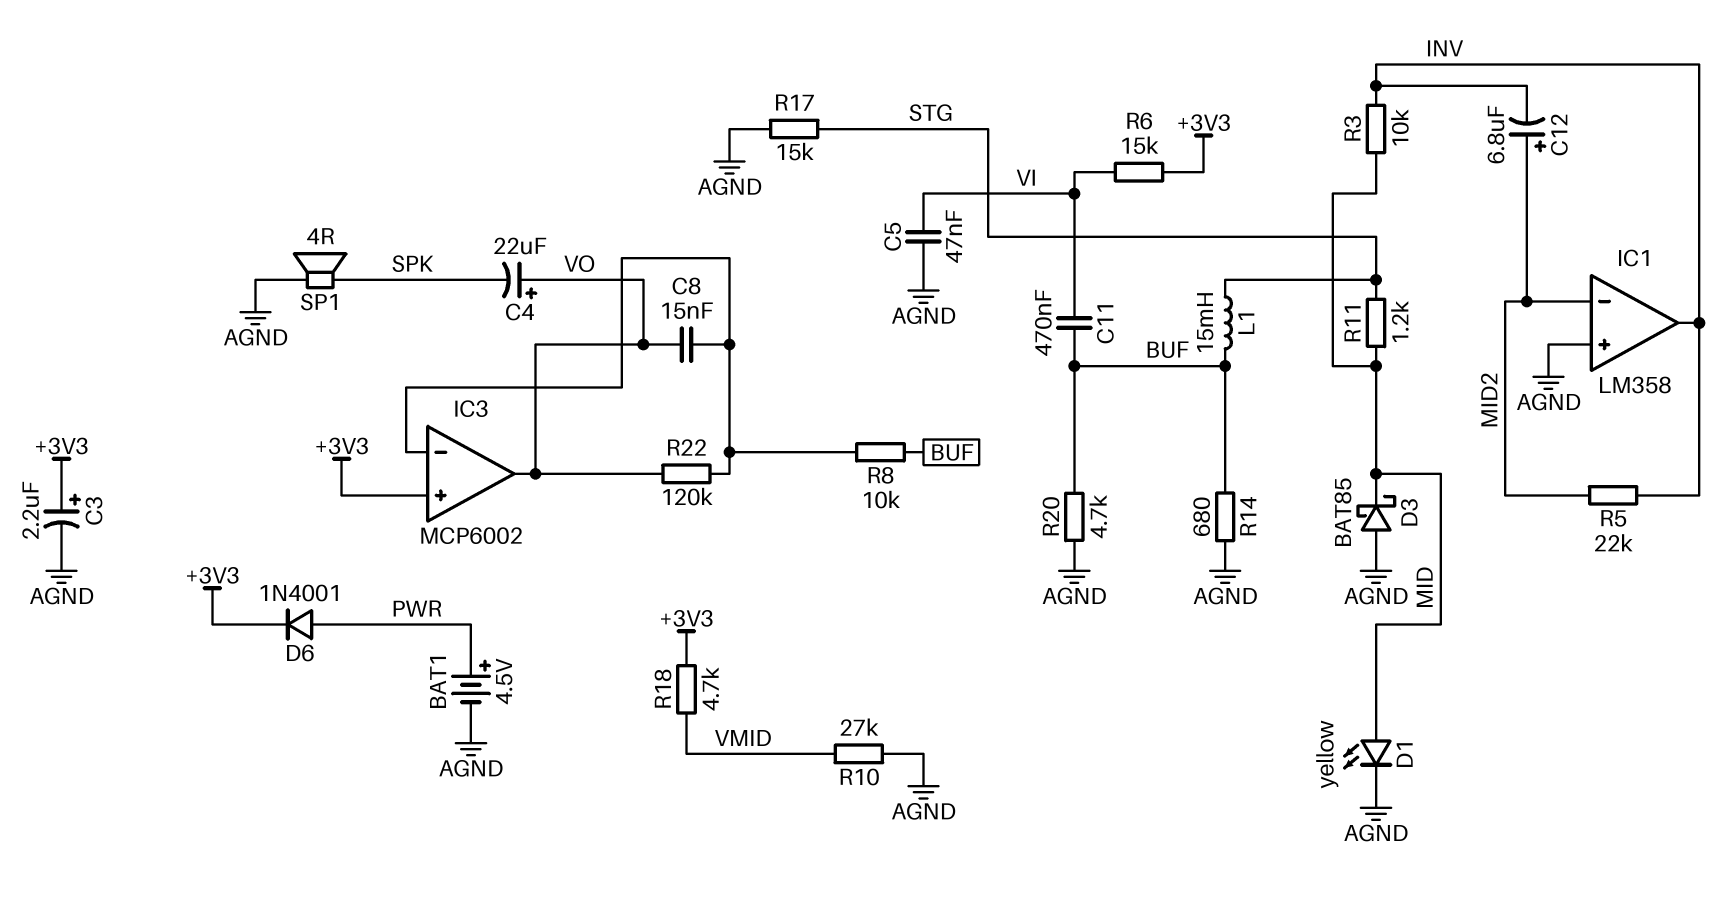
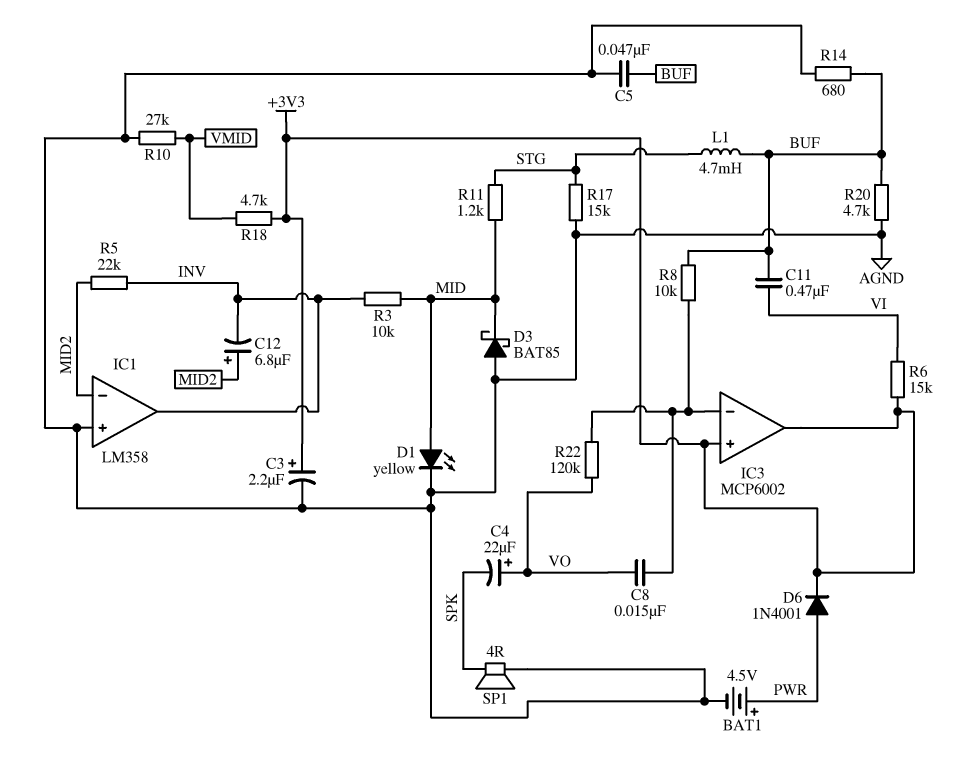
C5: 47nF (AGND, VI) -> 47nF (AGND, BUF)
IC3 pin out: VO -> +3V3
L1: 15mH (BUF, STG) -> 4.7mH (BUF, STG)

